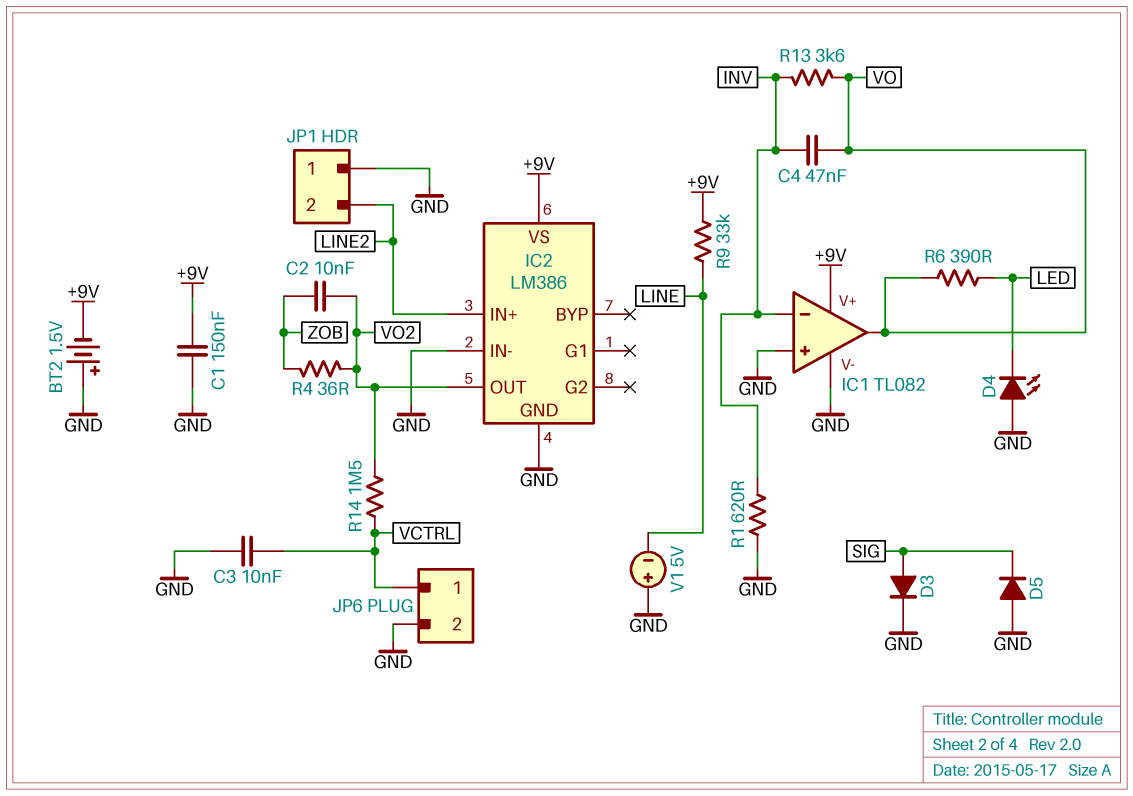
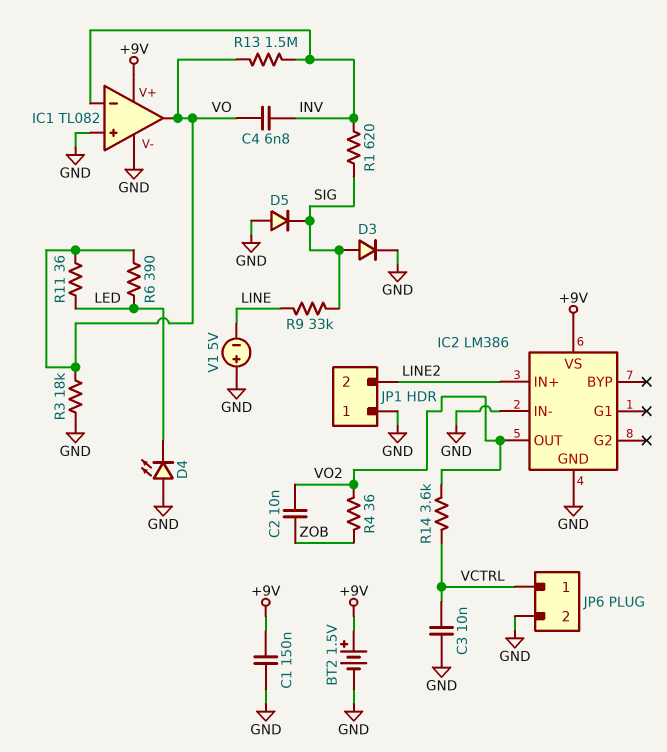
BT2: 1.5V (plus GND, minus +9V) -> 1.5V (plus +9V, minus GND)
C4: 47nF (INV, VO) -> 6.8nF (INV, VO)
R1: 620 (GND, INV) -> 620 (INV, SIG)
R3: none -> 18k (GND, VO)
R9: 33k (+9V, LINE) -> 33k (LINE, SIG)
R11: none -> 36 (LED, VO)
R13: 3.6k (INV, VO) -> 1.5M (INV, VO)
R14: 1.5M (VCTRL, VO2) -> 3.6k (VCTRL, VO2)

